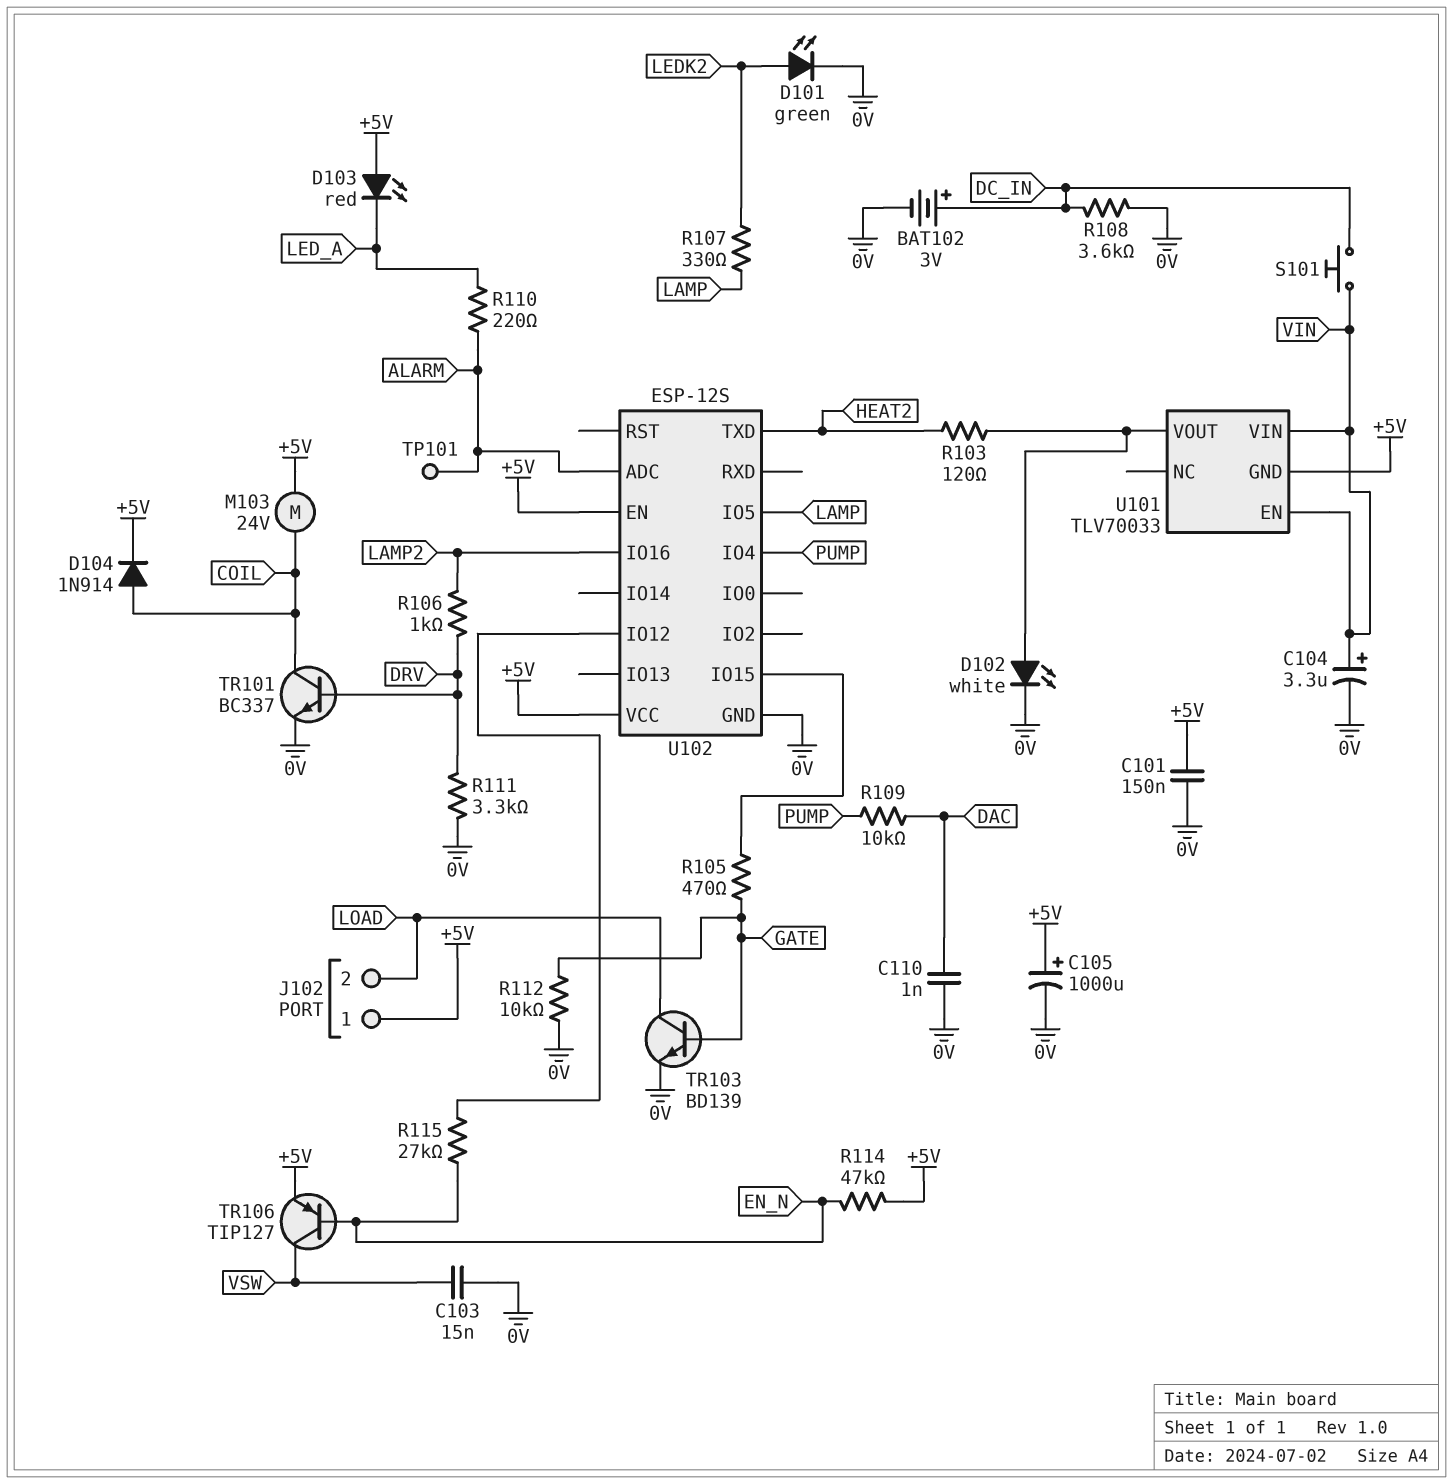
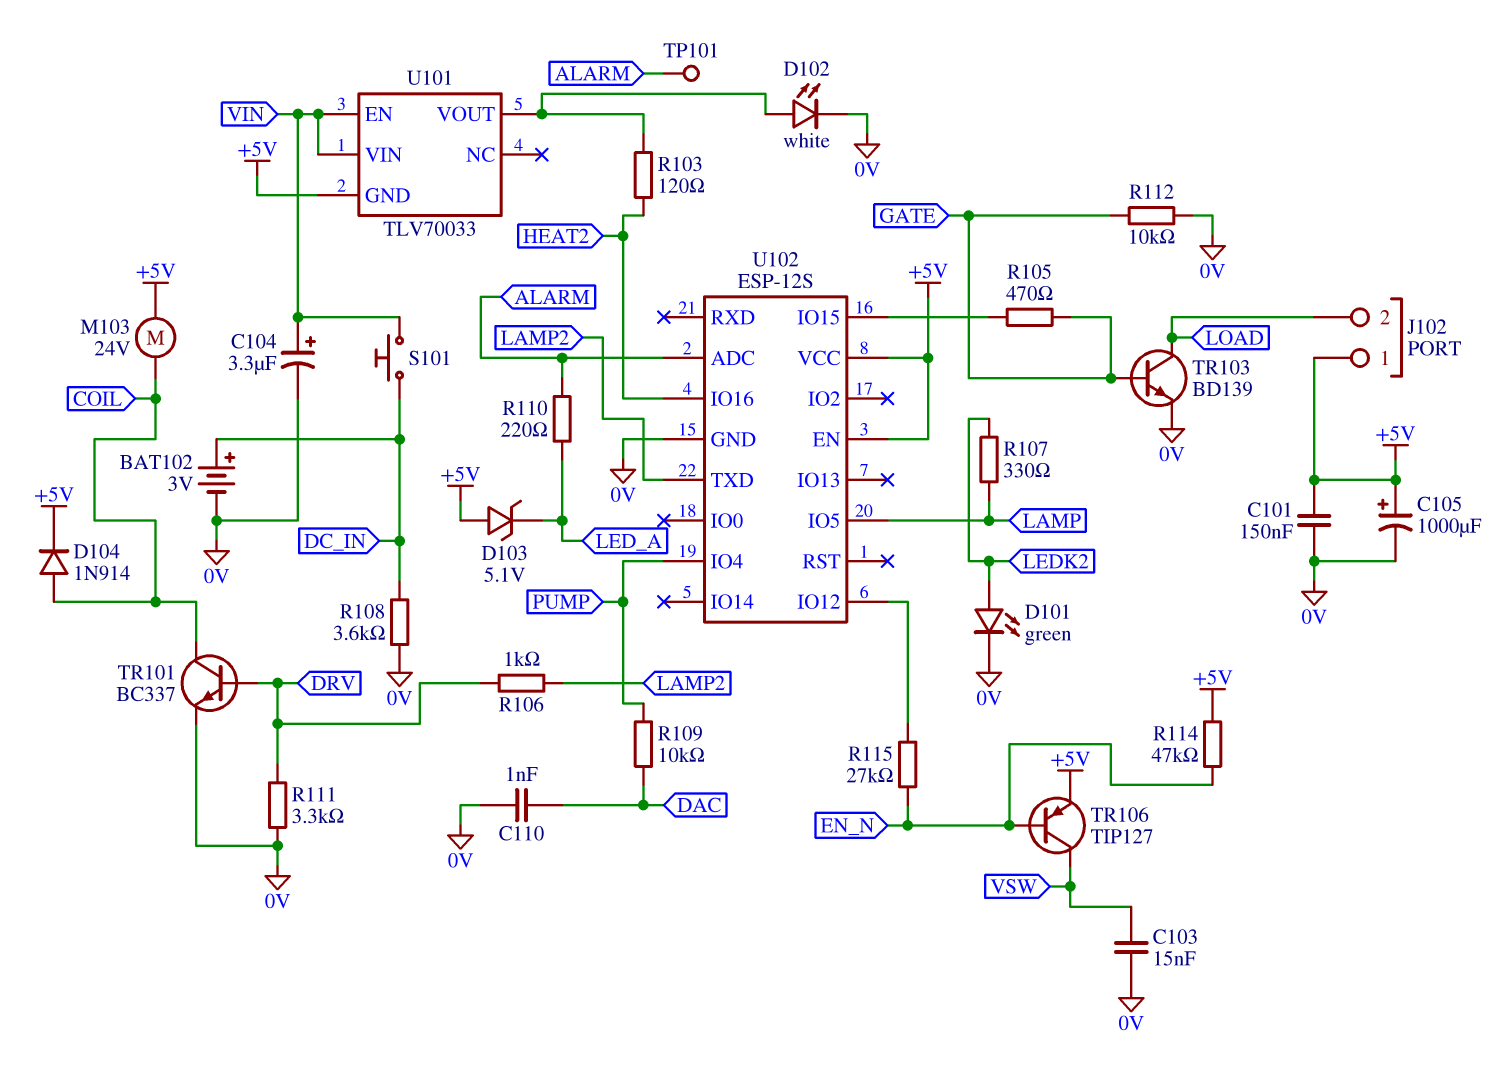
D103: LED red (A +5V, K LED_A) -> zener 5.1V (A +5V, K LED_A)
U102 pin IO16: LAMP2 -> HEAT2
U102 pin TXD: HEAT2 -> LAMP2

